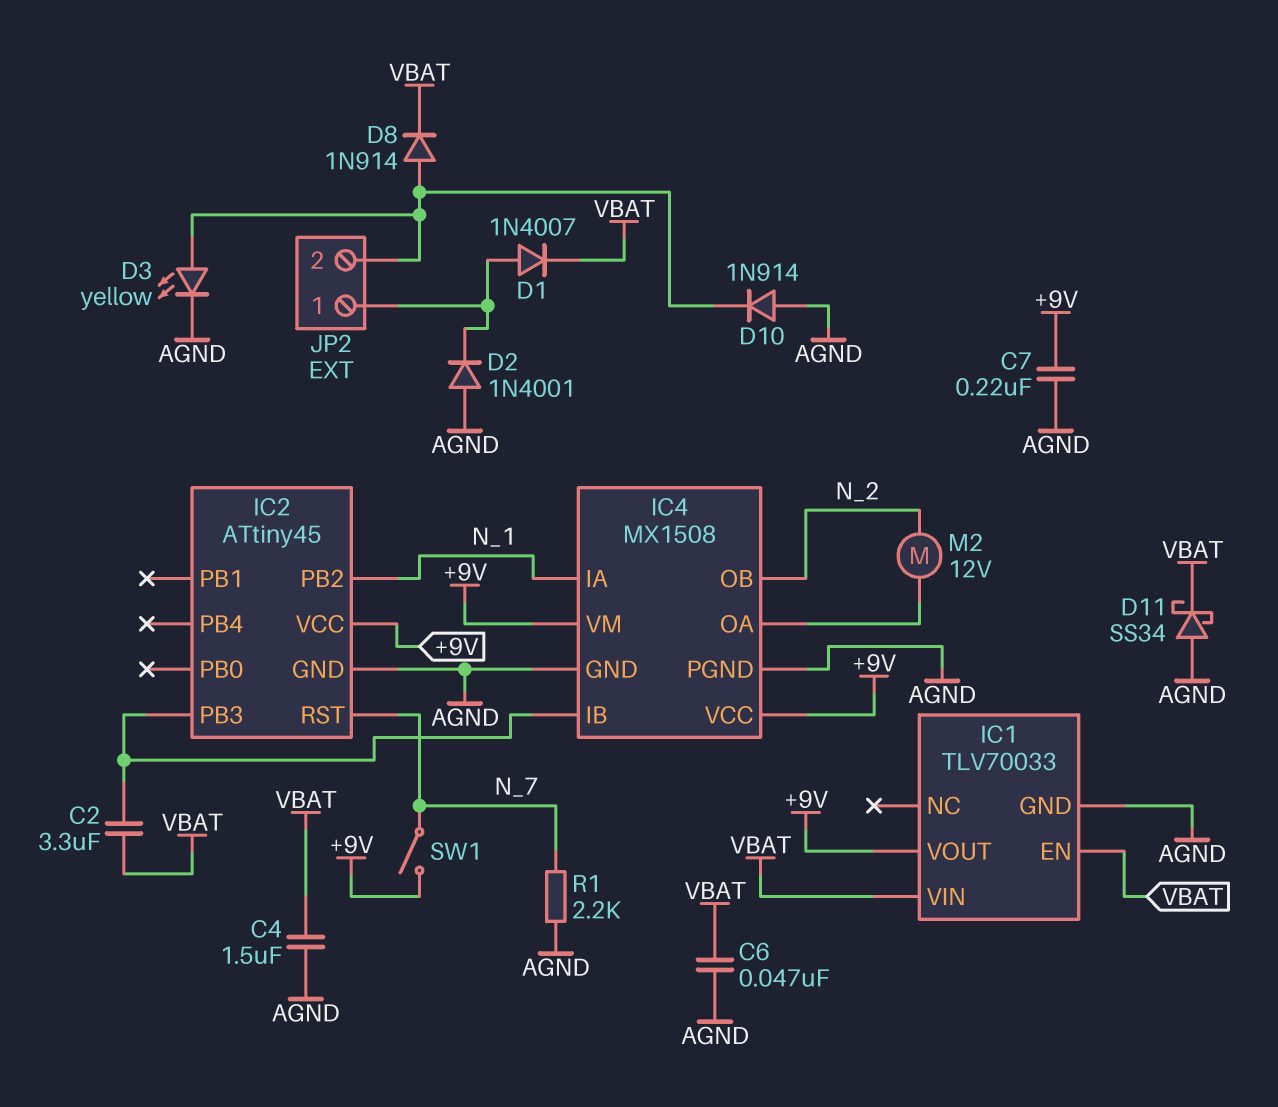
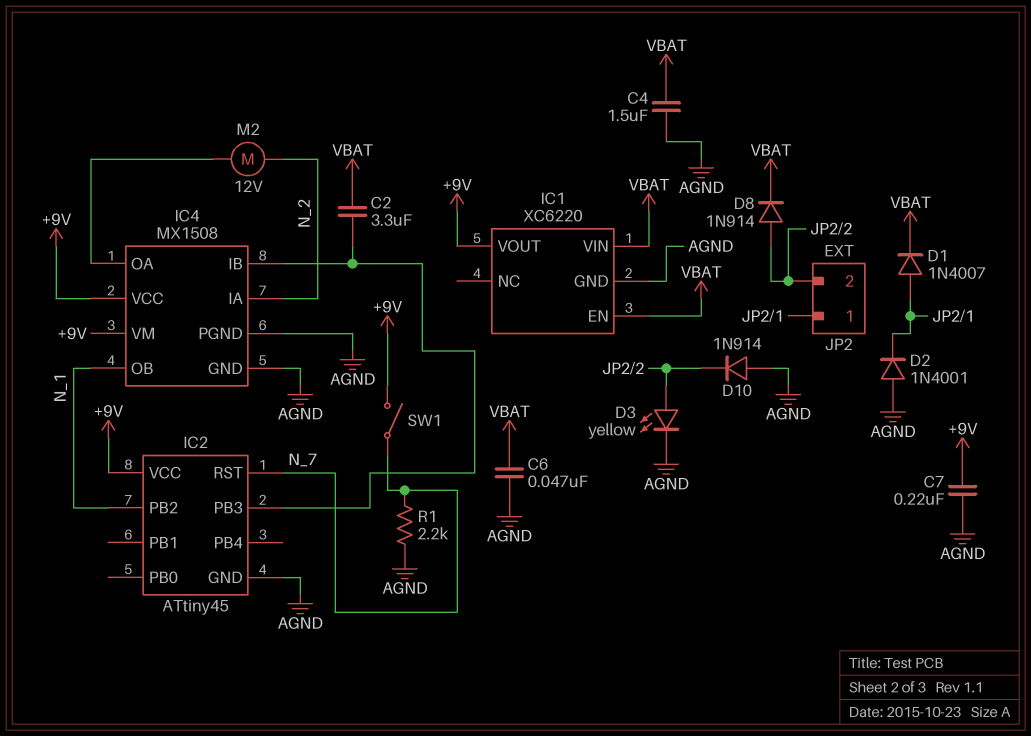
D11: schottky SS34 (A AGND, K VBAT) -> none
IC1: TLV70033 -> XC6220
IC4 pin IA: N_1 -> N_2
IC4 pin OB: N_2 -> N_1

